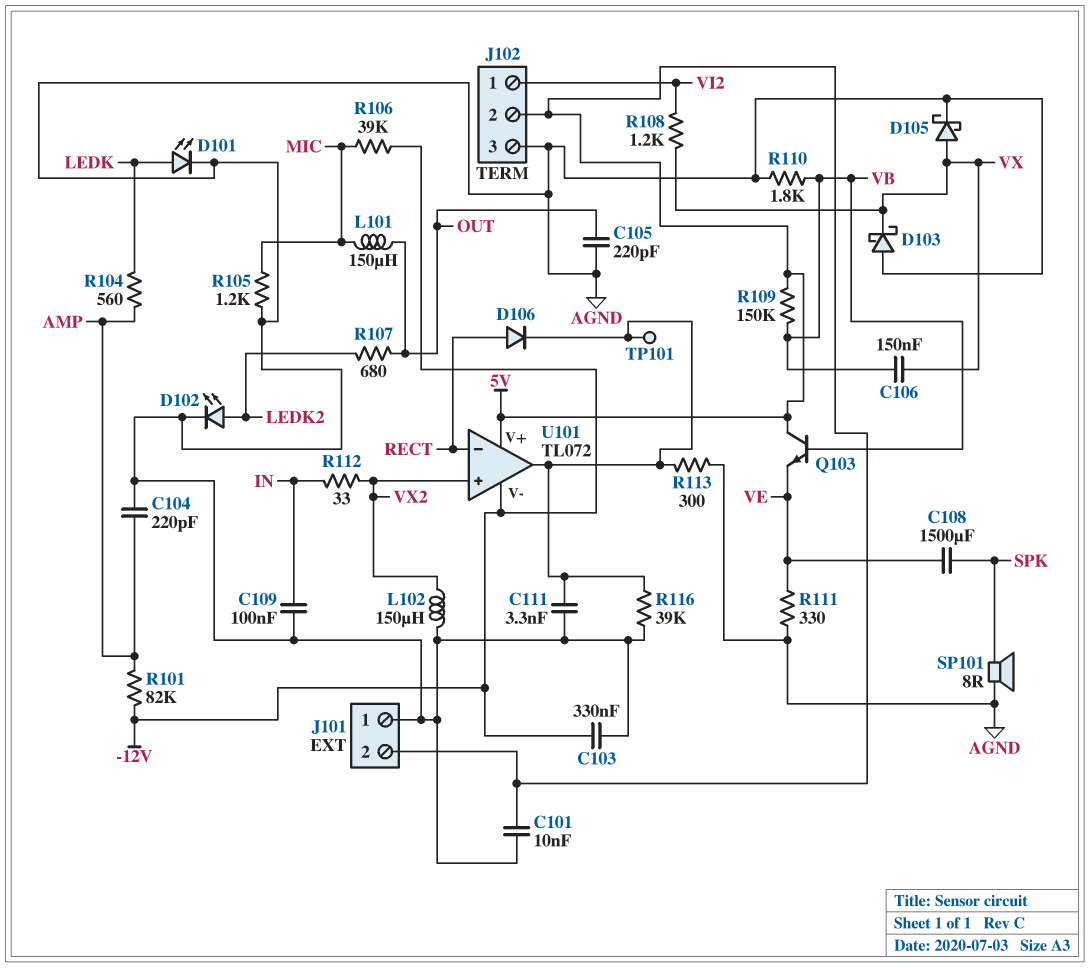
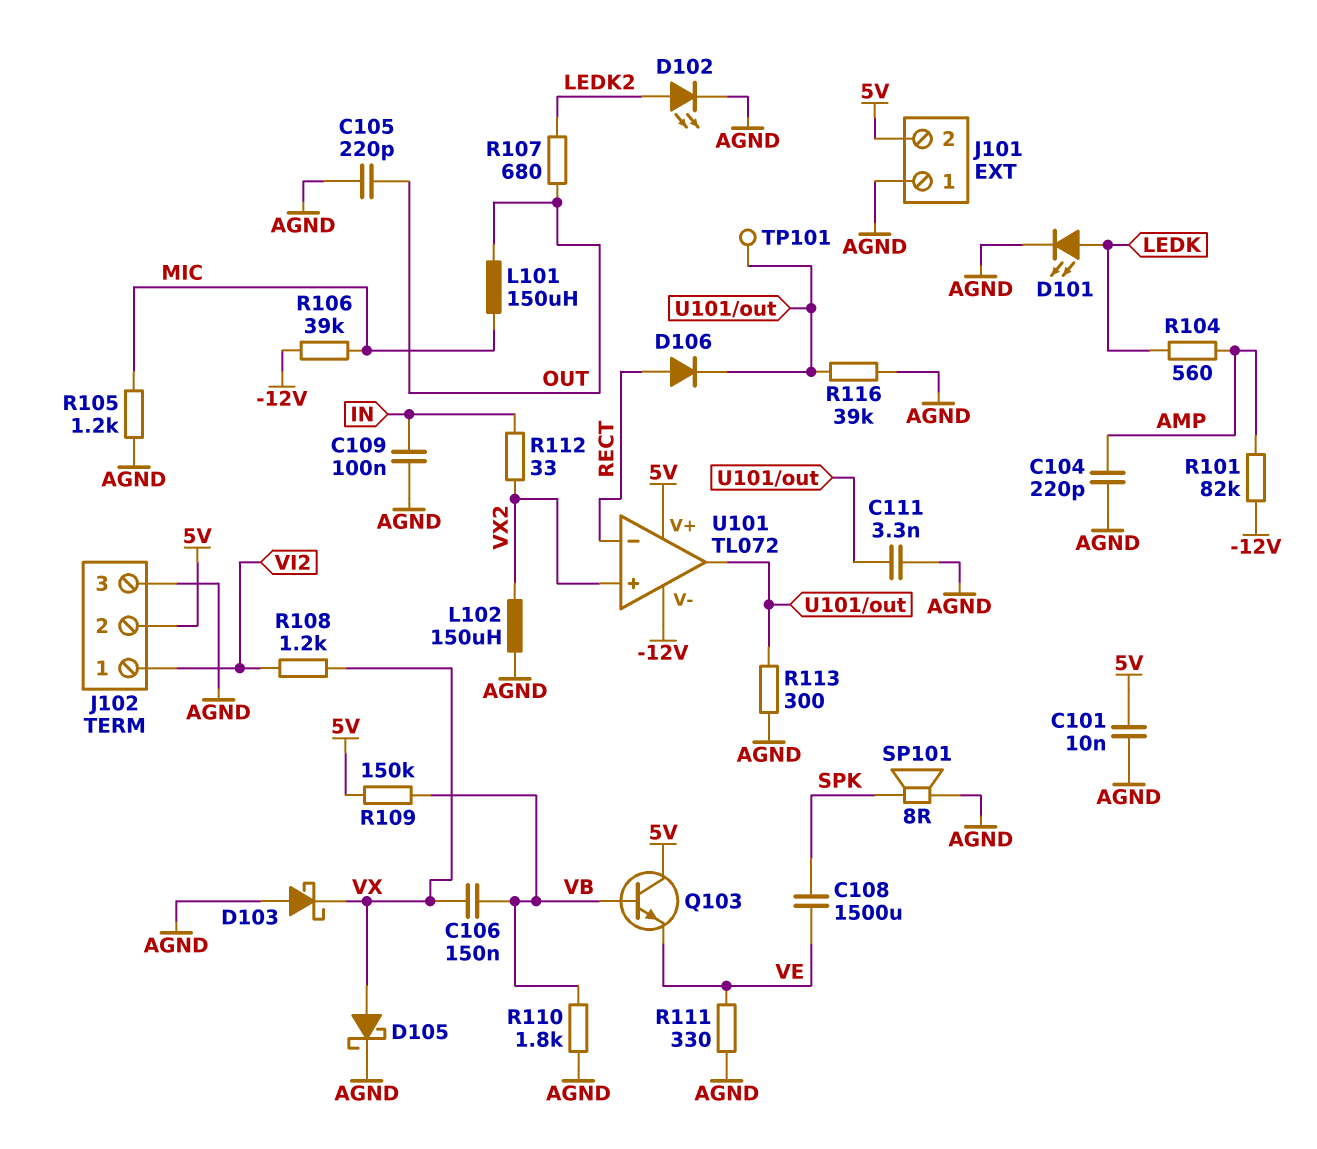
C103: 330nF (-12V, AGND) -> none

